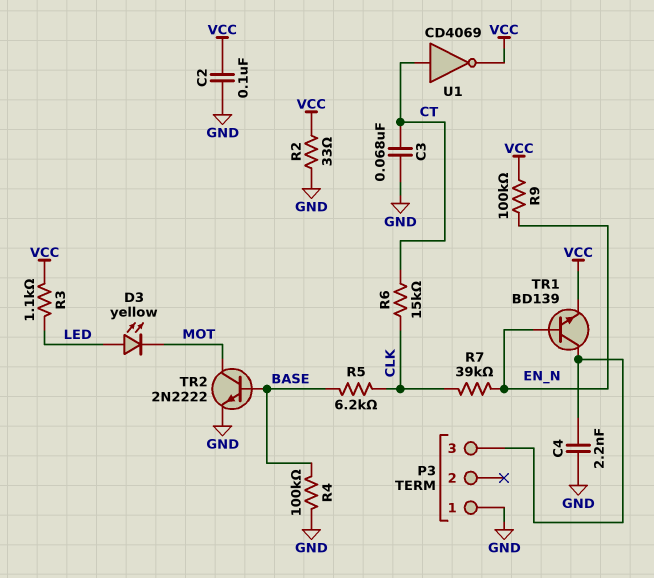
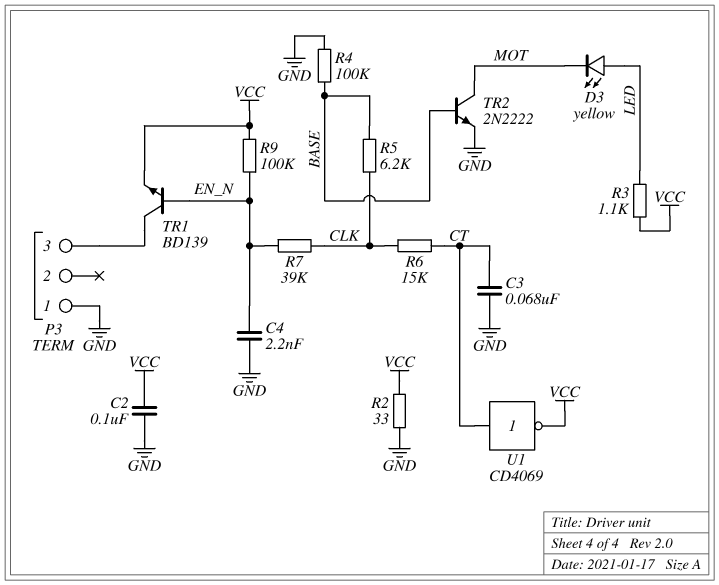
C4: 2.2nF (GND, P3/3) -> 2.2nF (EN_N, GND)

